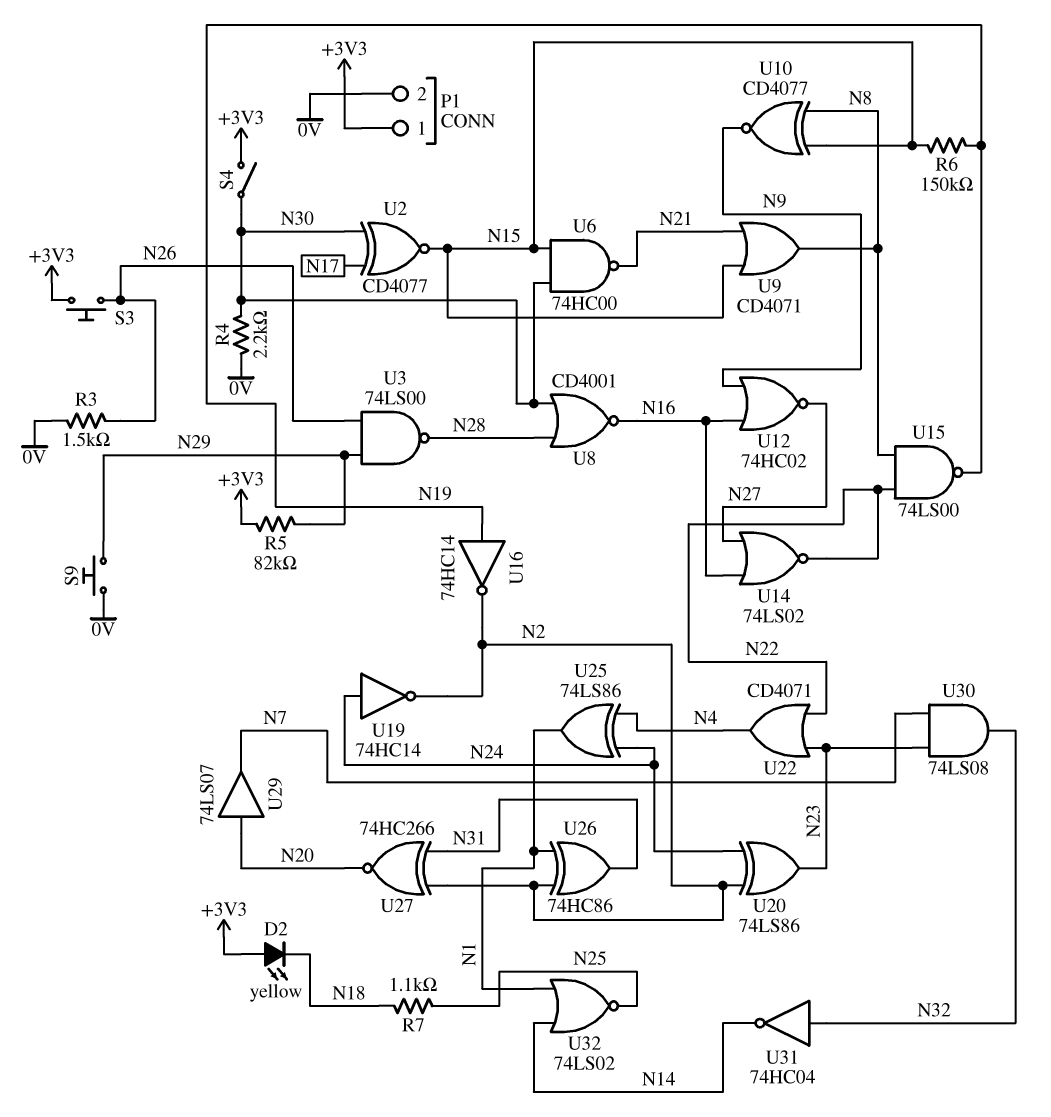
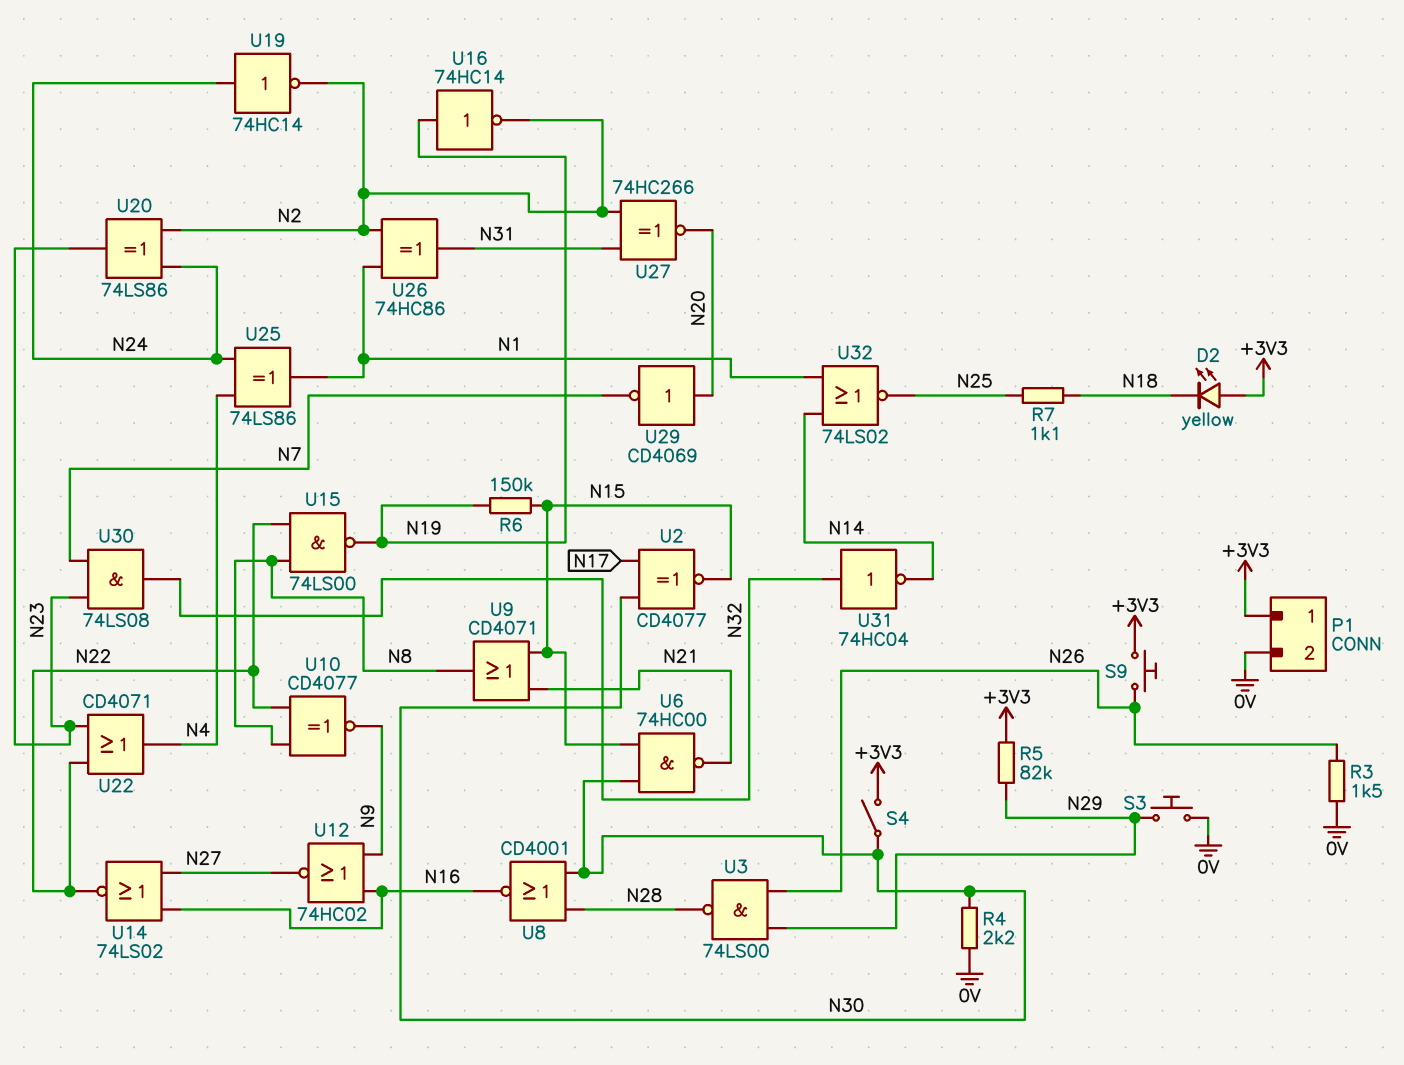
S3: button (+3V3, N26) -> button (0V, N29)
S9: button (0V, N29) -> button (+3V3, N26)
U10: XNOR CD4077 (in N8, in N15, out N9) -> XNOR CD4077 (in N8, in N22, out N9)
U29: buffer 74LS07 (in N20, out N7) -> NOT CD4069 (in N20, out N7)

